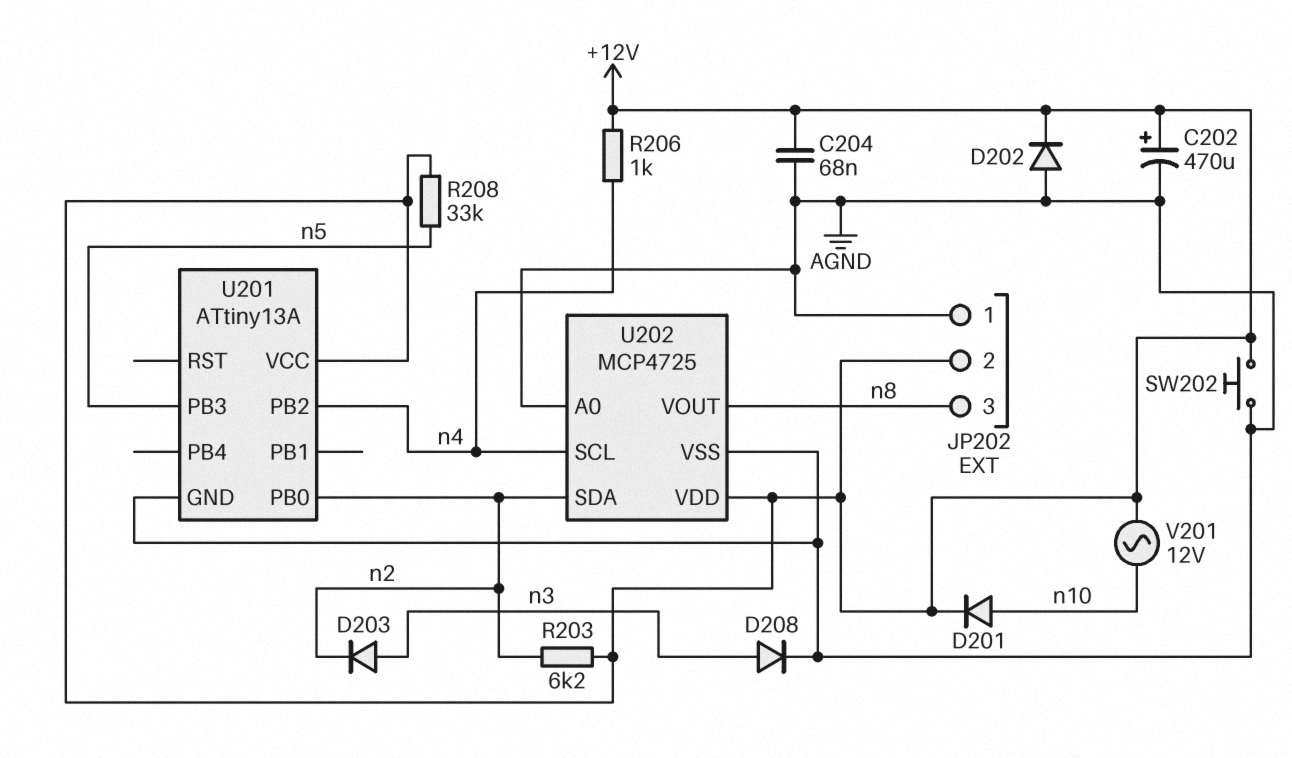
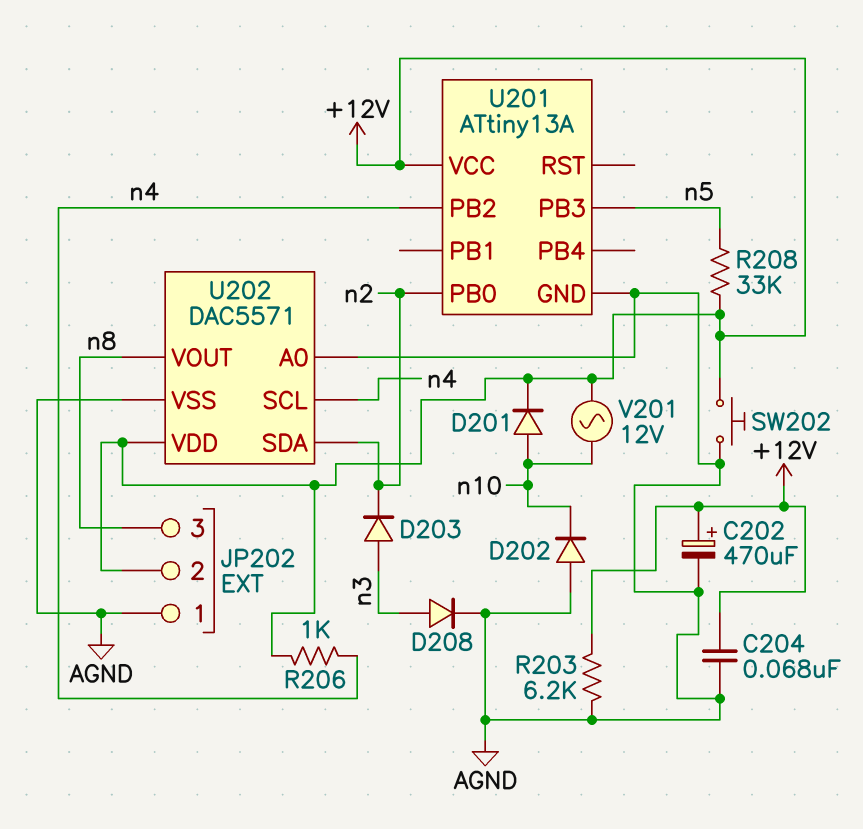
D202: diode (A AGND, K +12V) -> diode (A AGND, K n10)
R203: 6.2k (+12V, n2) -> 6.2k (+12V, AGND)
U202: MCP4725 -> DAC5571

